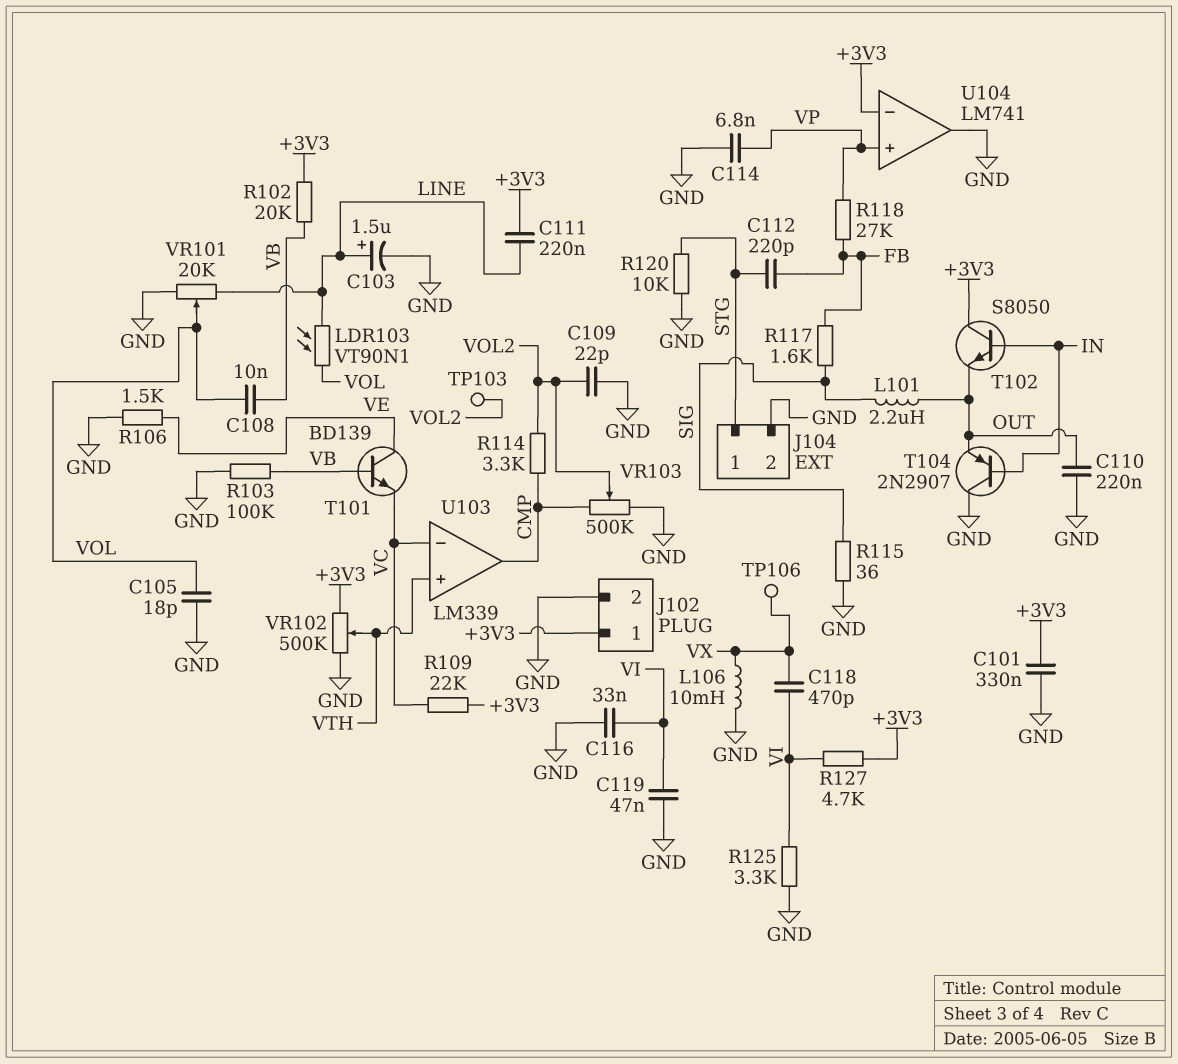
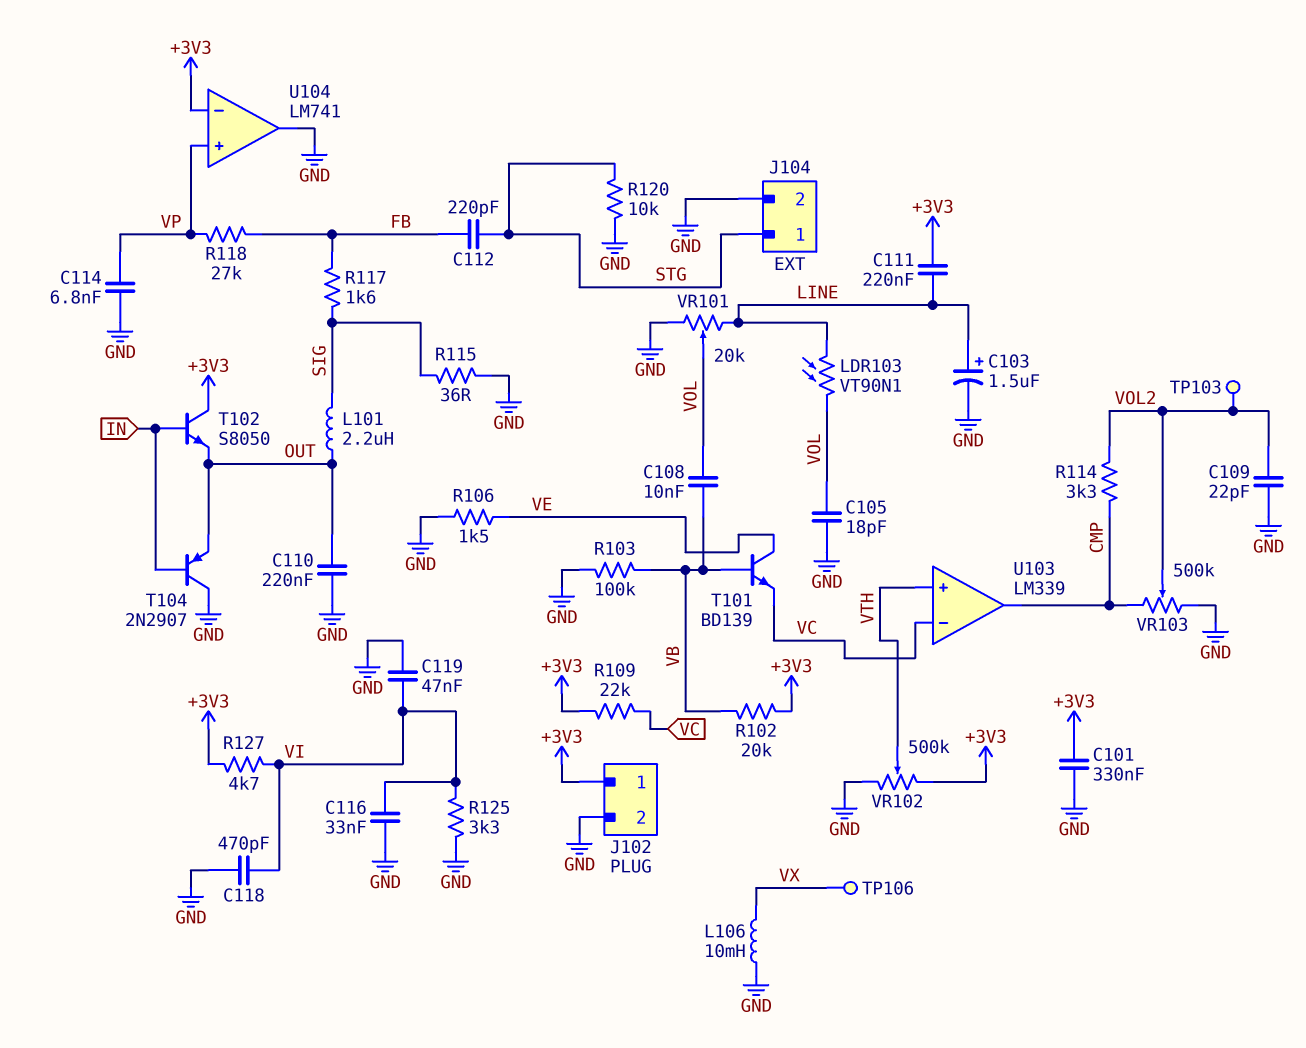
C118: 470pF (VI, VX) -> 470pF (GND, VI)

